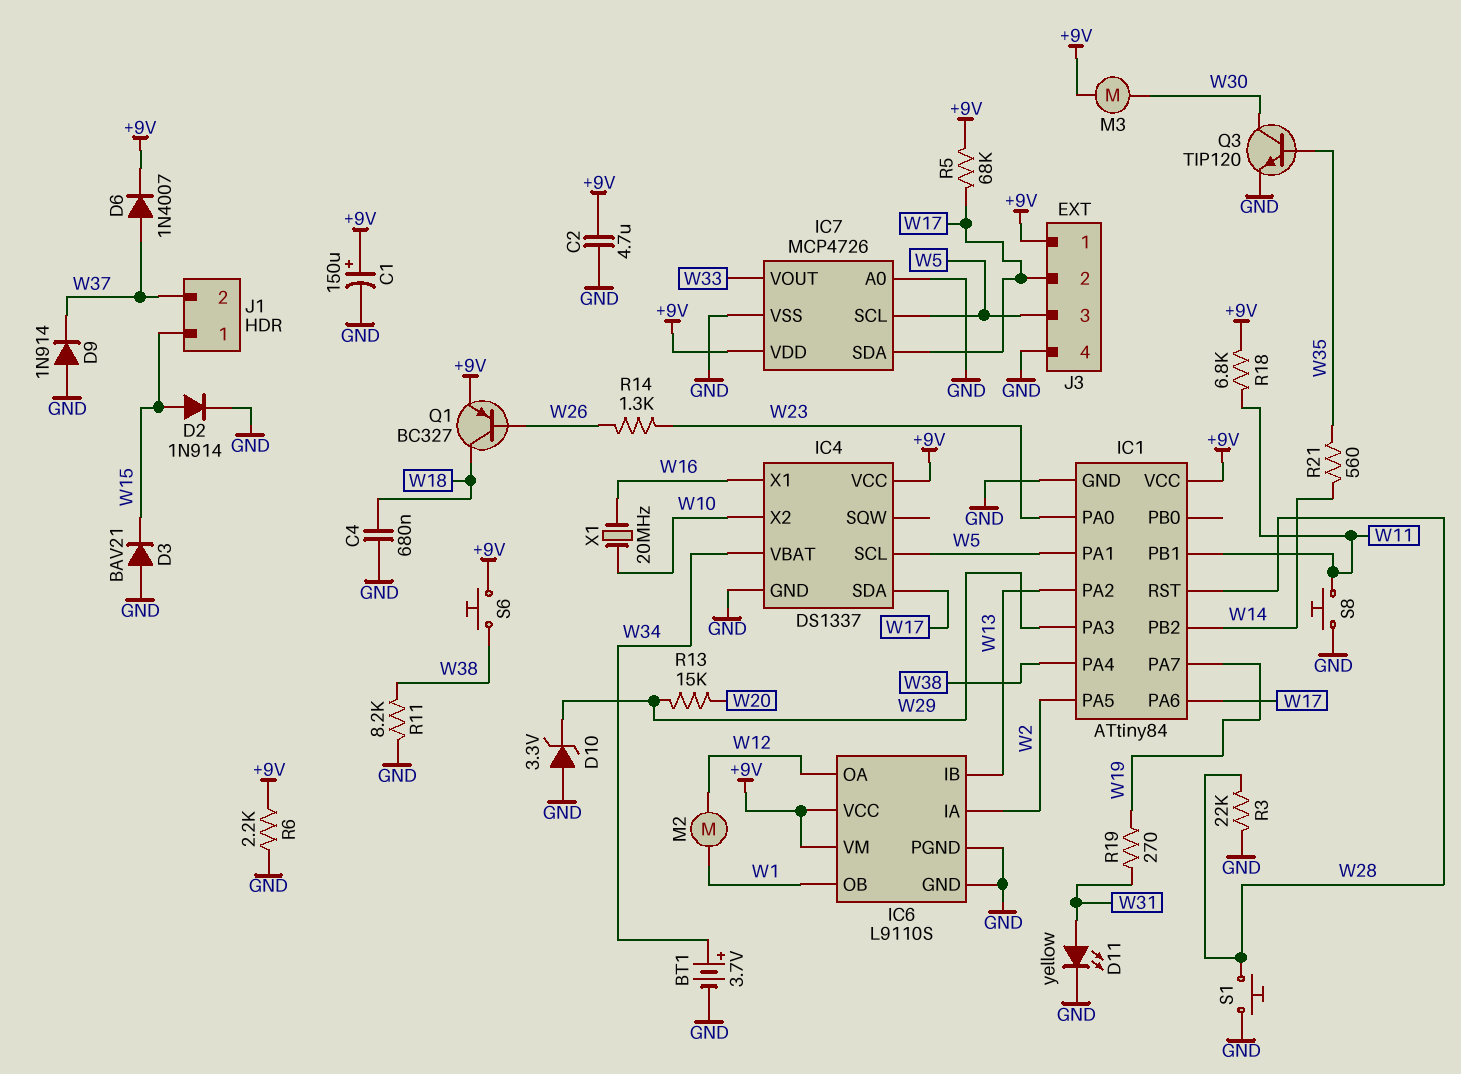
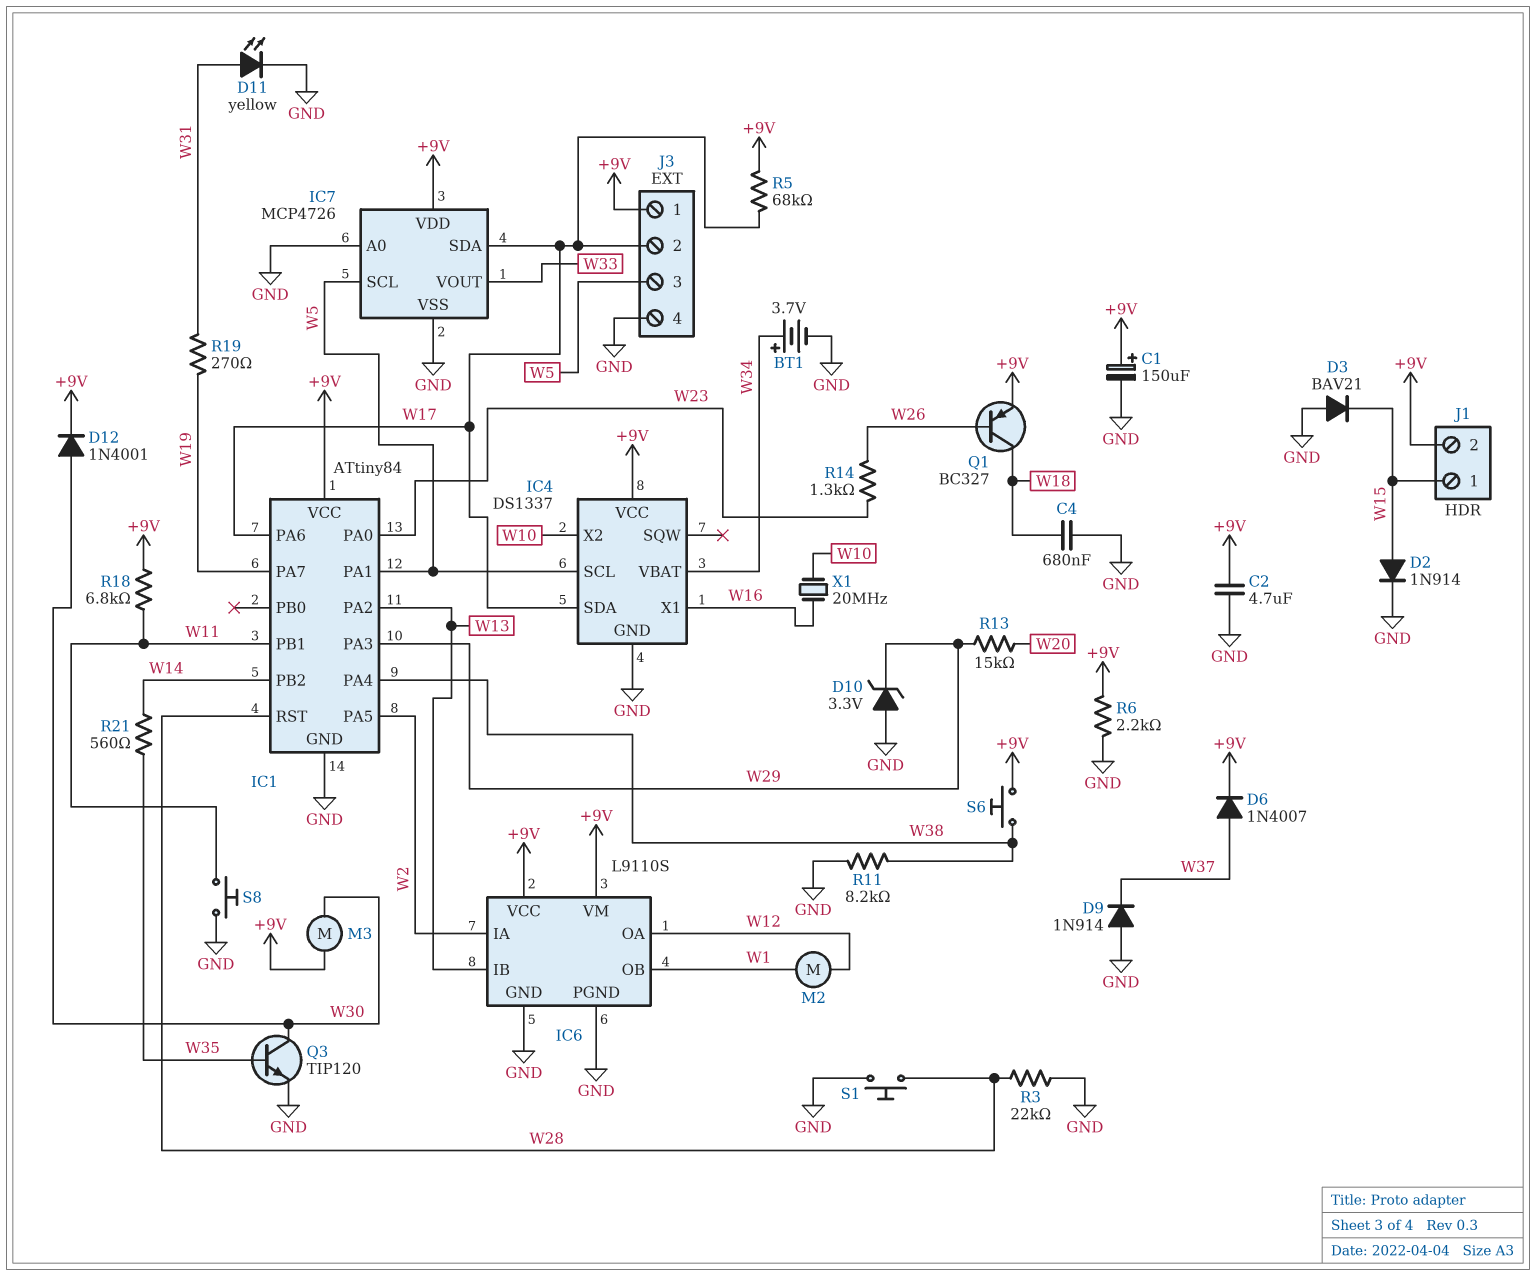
D12: none -> diode 1N4001 (A W30, K +9V)
J1 pin 2: W37 -> +9V

